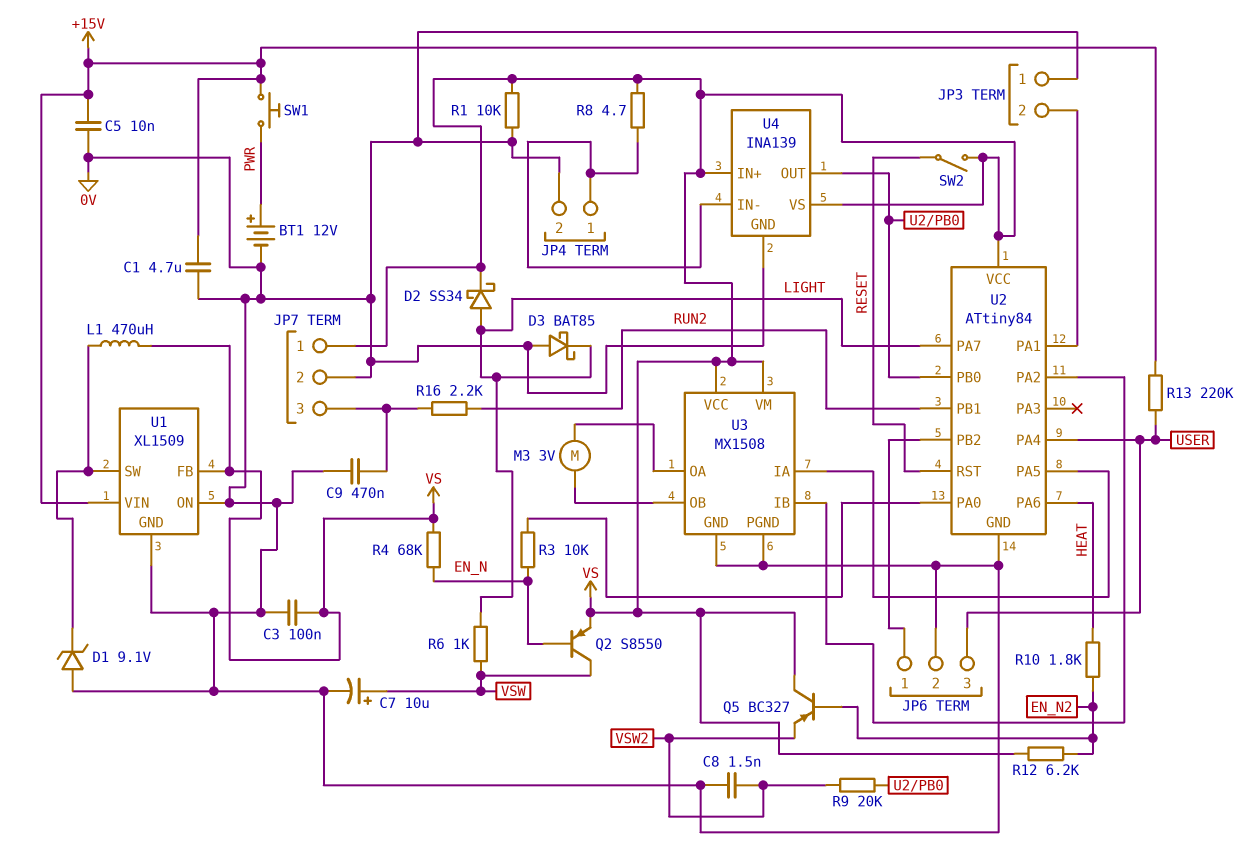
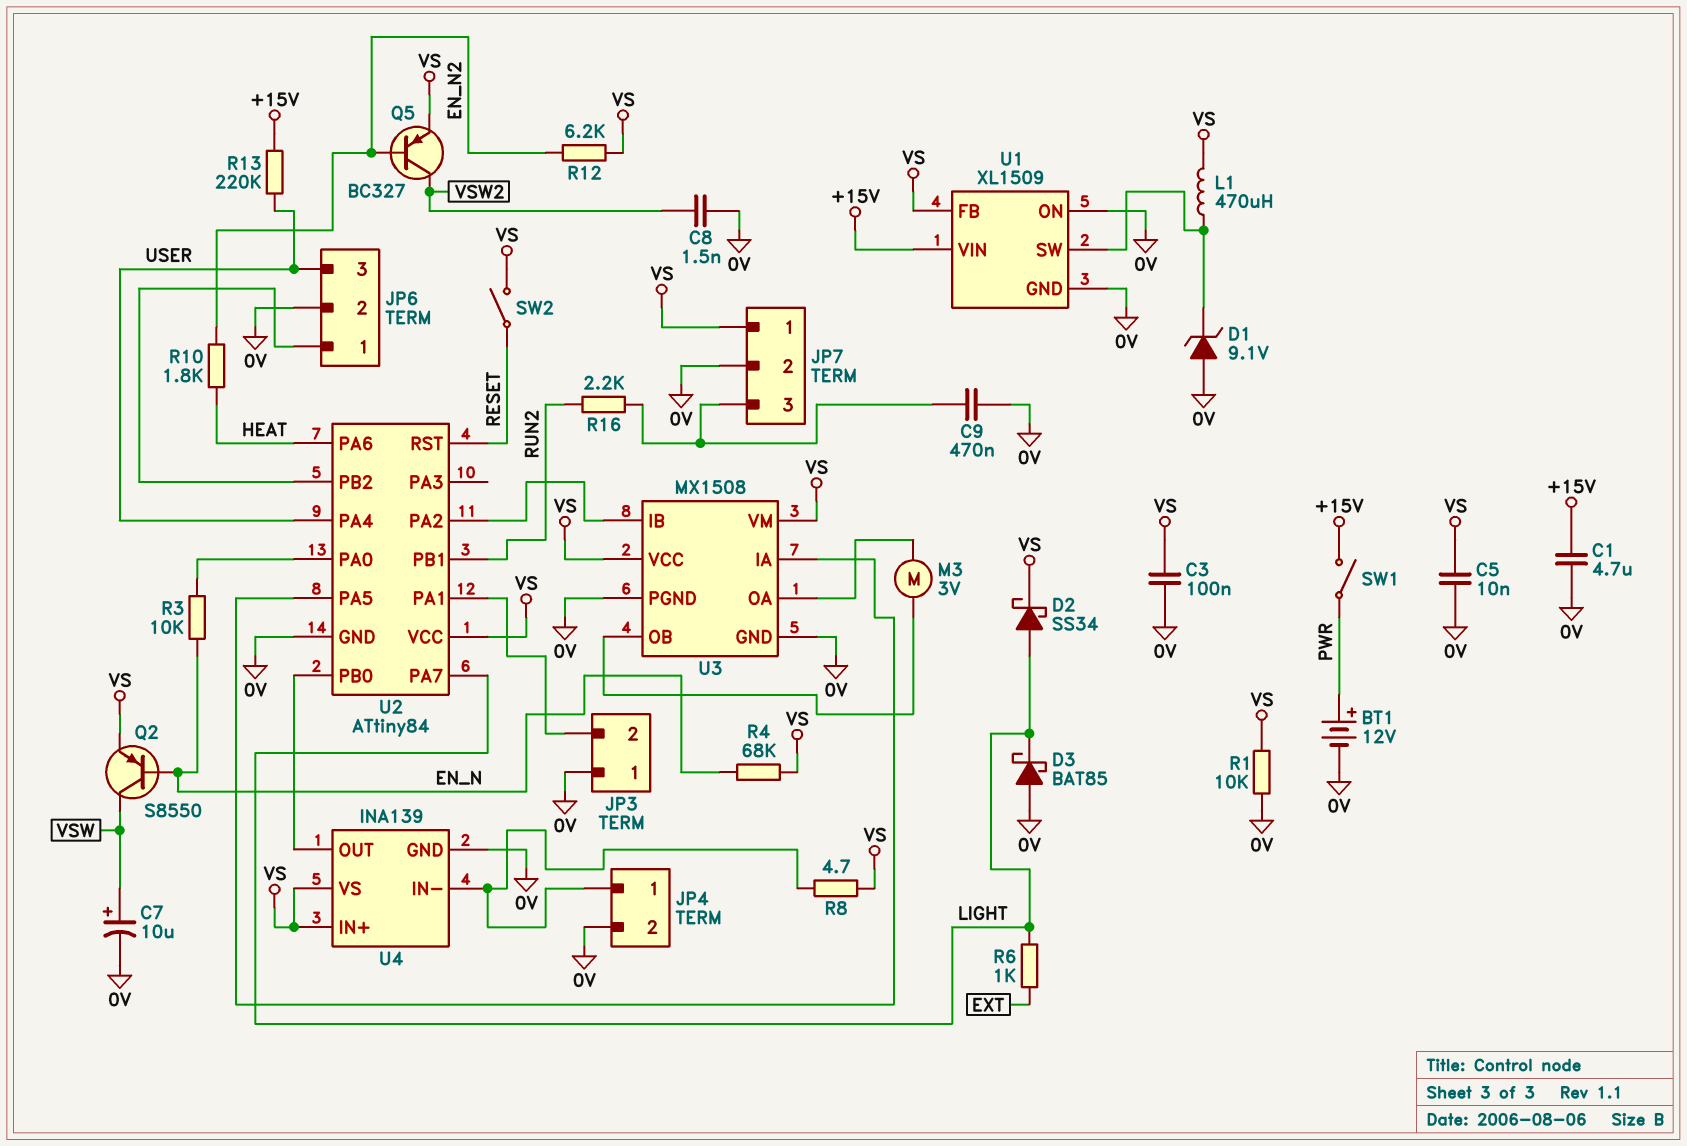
C5: 10nF (+15V, 0V) -> 10nF (0V, VS)
Q5: PNP BC327 (B EN_N2, C VS, E VSW2) -> PNP BC327 (B EN_N2, C VSW2, E VS)
R6: 1k (LIGHT, VSW) -> 1k (EXT, LIGHT)
R9: 20k (U2/PB0, VSW2) -> none
SW1: button (+15V, PWR) -> switch (+15V, PWR)

